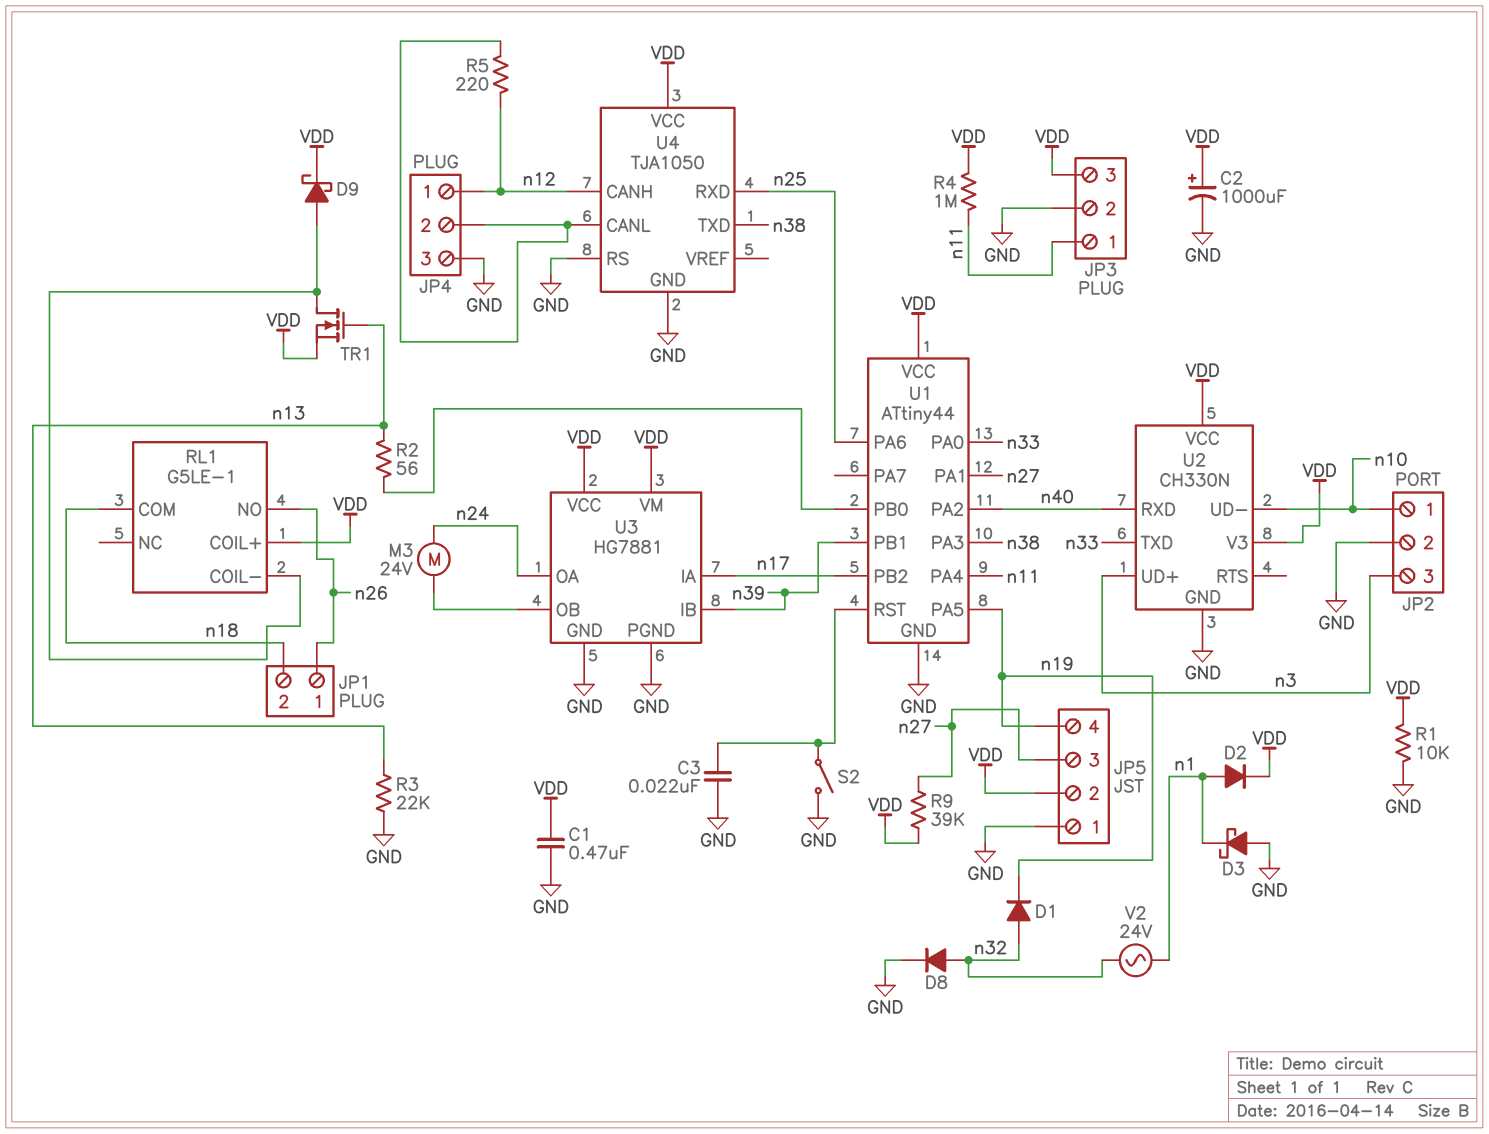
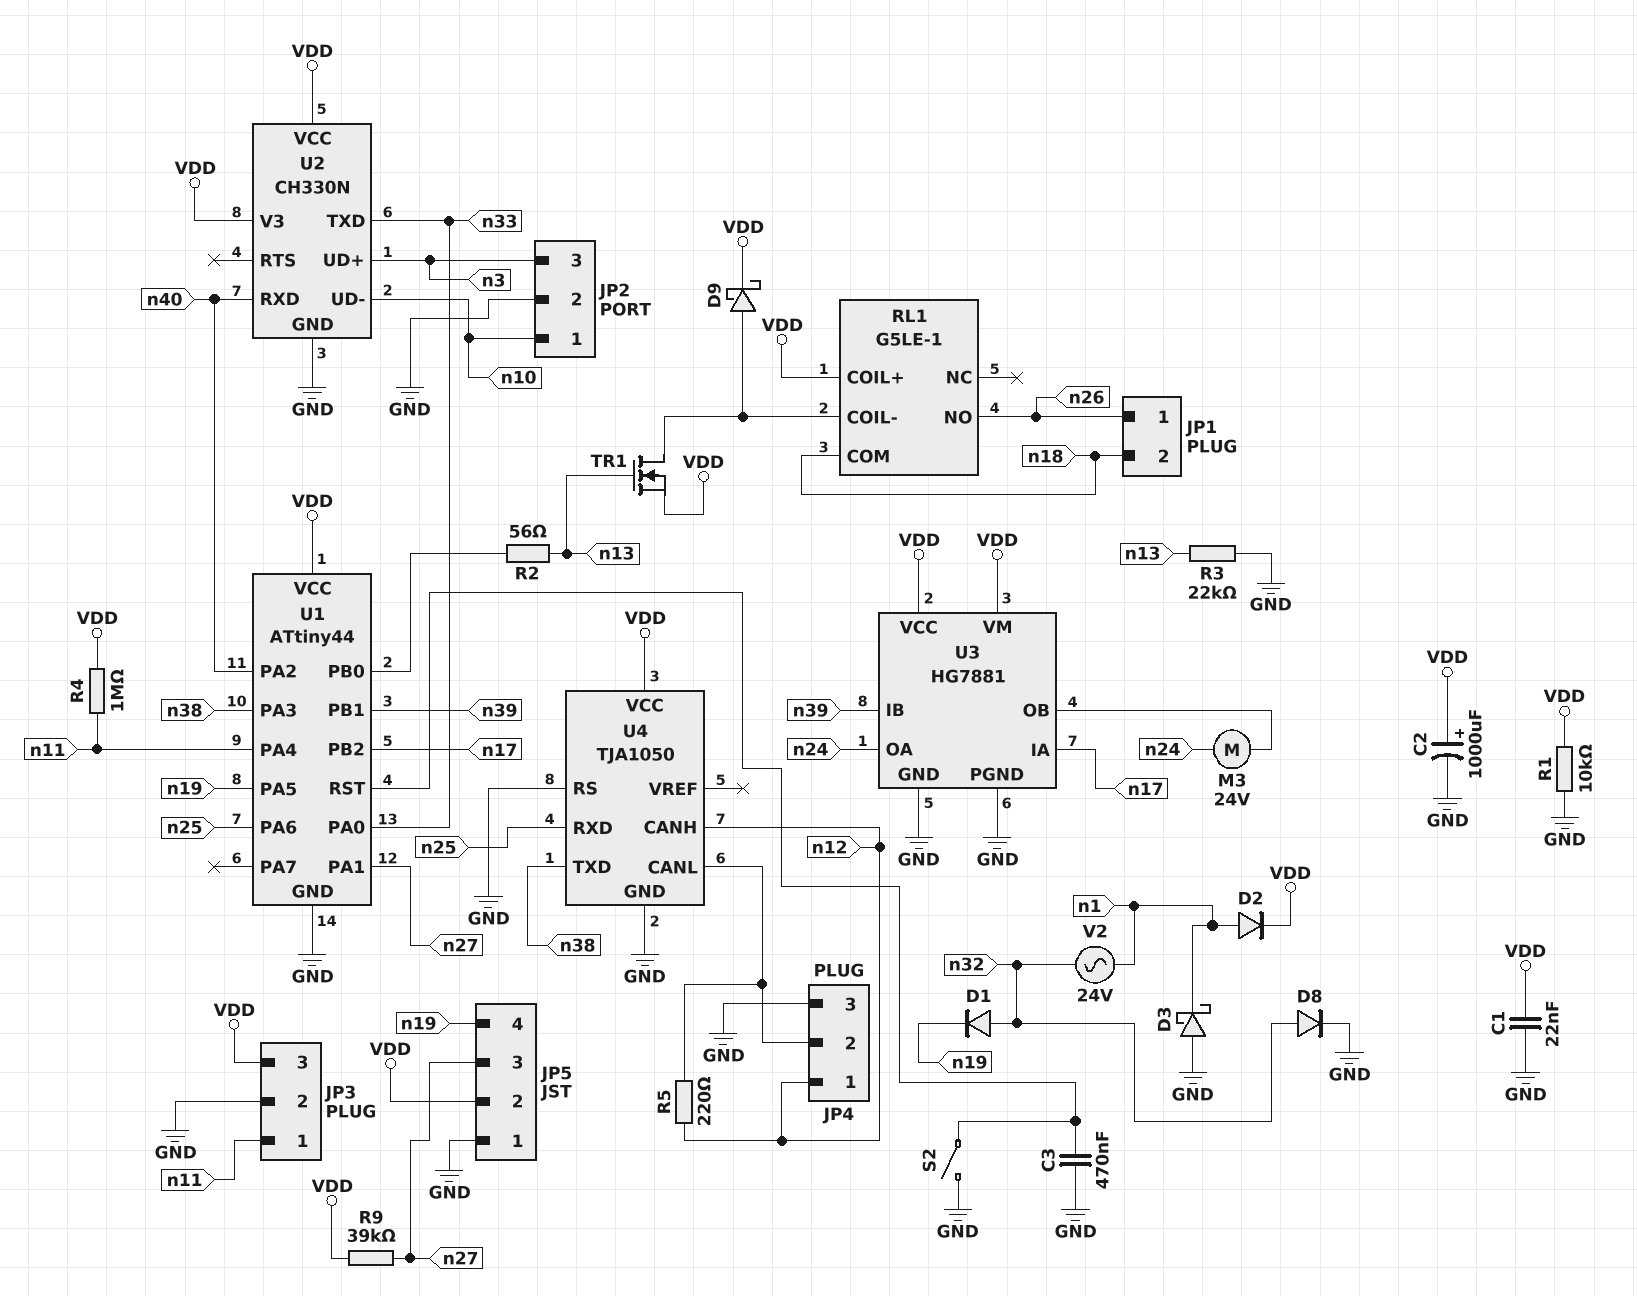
C1: 470nF (GND, VDD) -> 22nF (GND, VDD)
C3: 22nF (GND, U1/RST) -> 470nF (GND, U1/RST)

